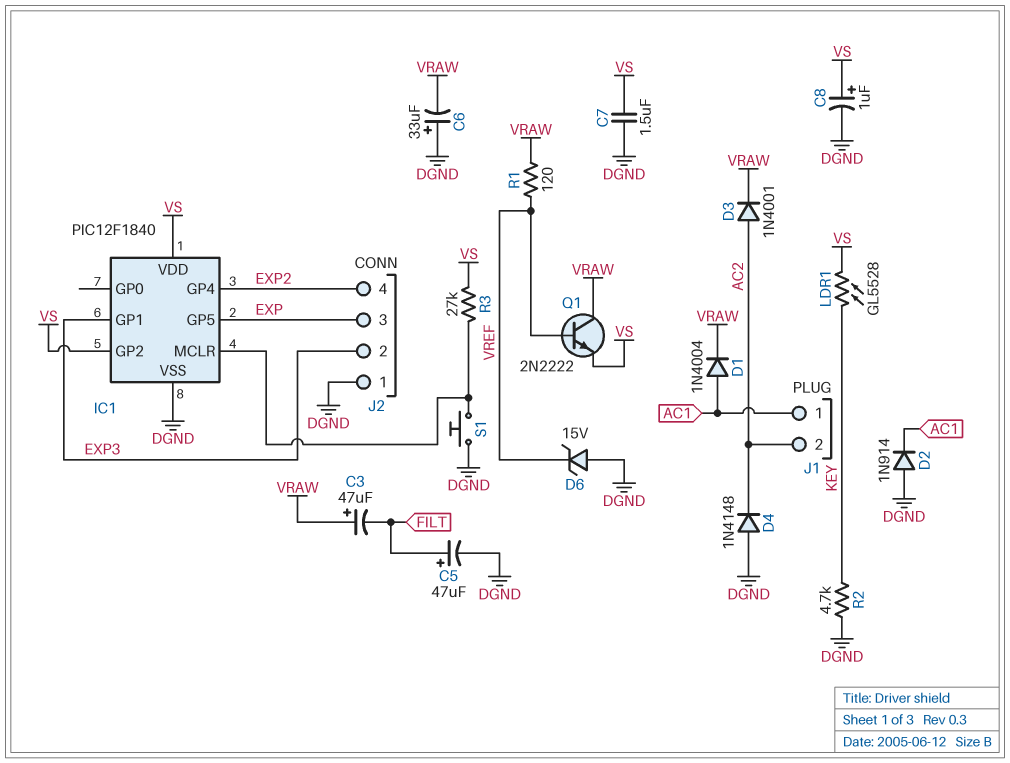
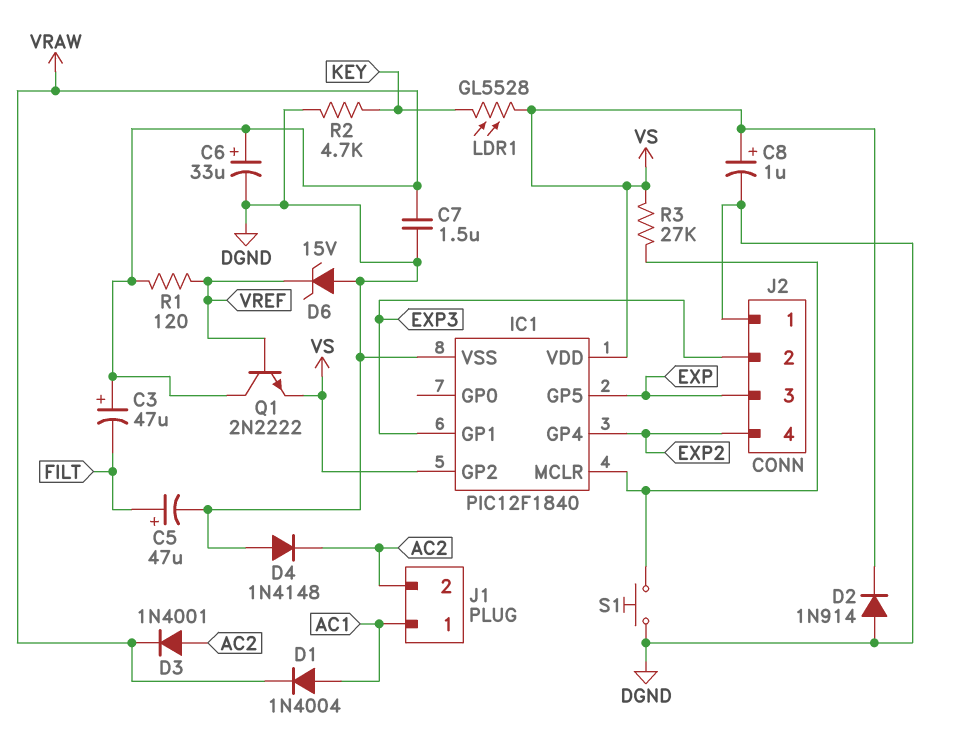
C6: 33uF (plus DGND, minus VRAW) -> 33uF (plus VRAW, minus DGND)
C7: 1.5uF (DGND, VS) -> 1.5uF (DGND, VRAW)
D2: diode 1N914 (A DGND, K AC1) -> diode 1N914 (A DGND, K VS)

